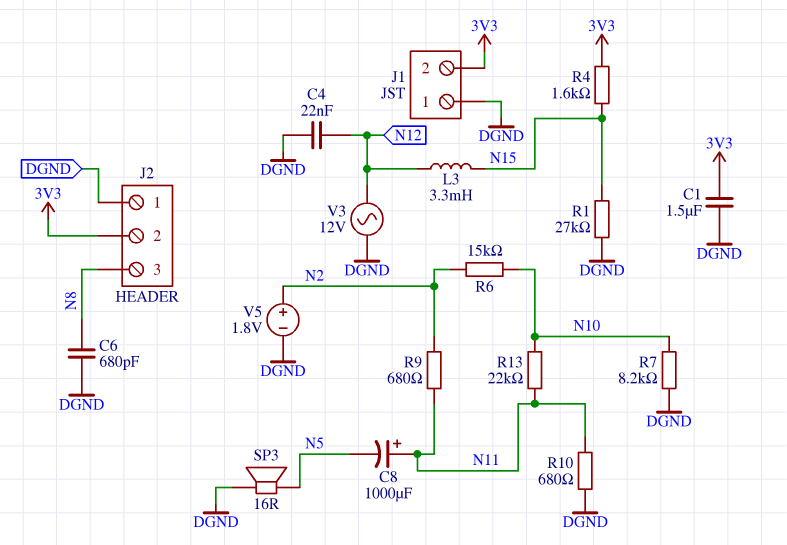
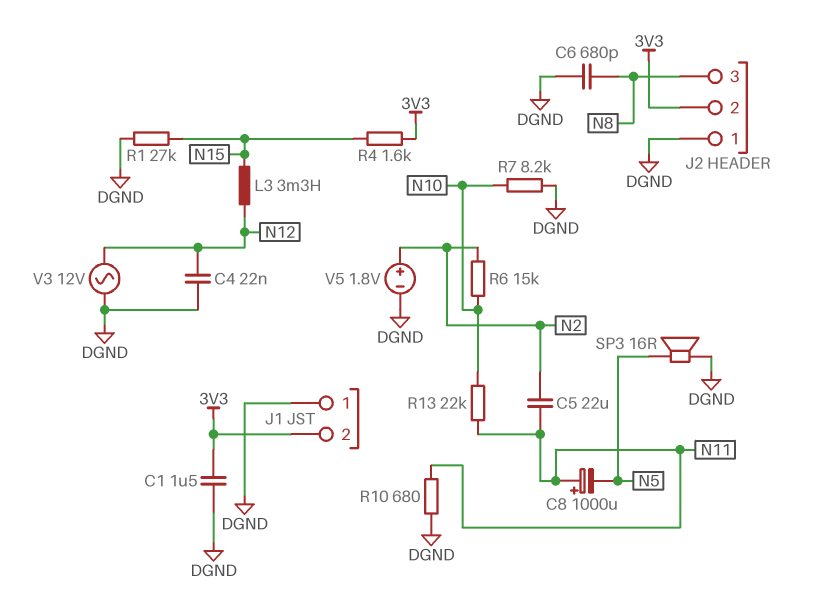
C5: none -> 22uF (N2, N11)
R9: 680 (N2, N11) -> none

